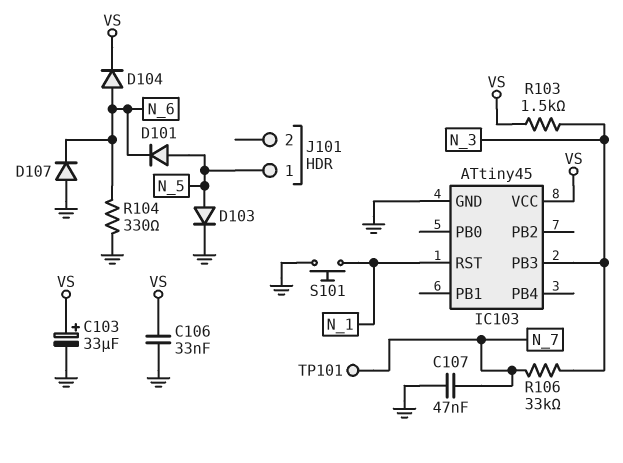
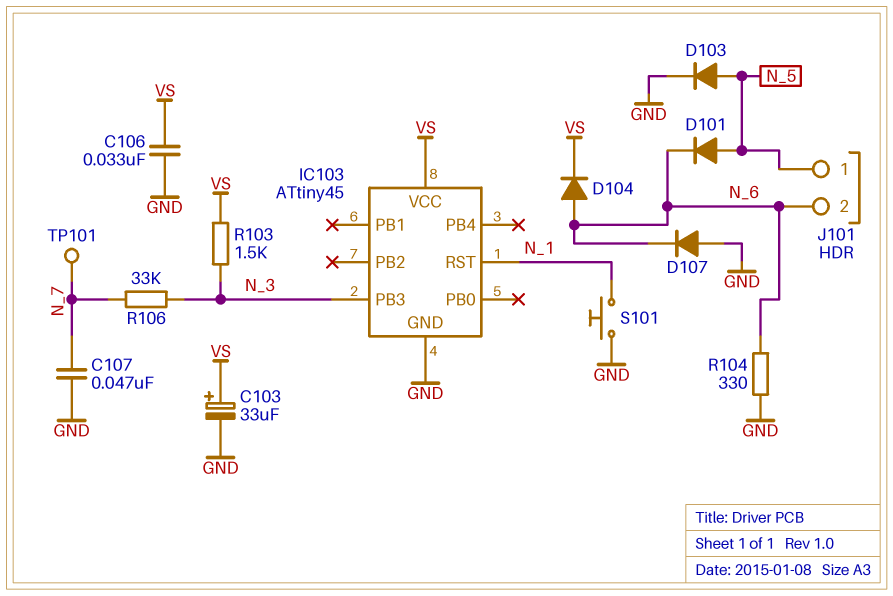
J101 pin 2: none -> N_6

